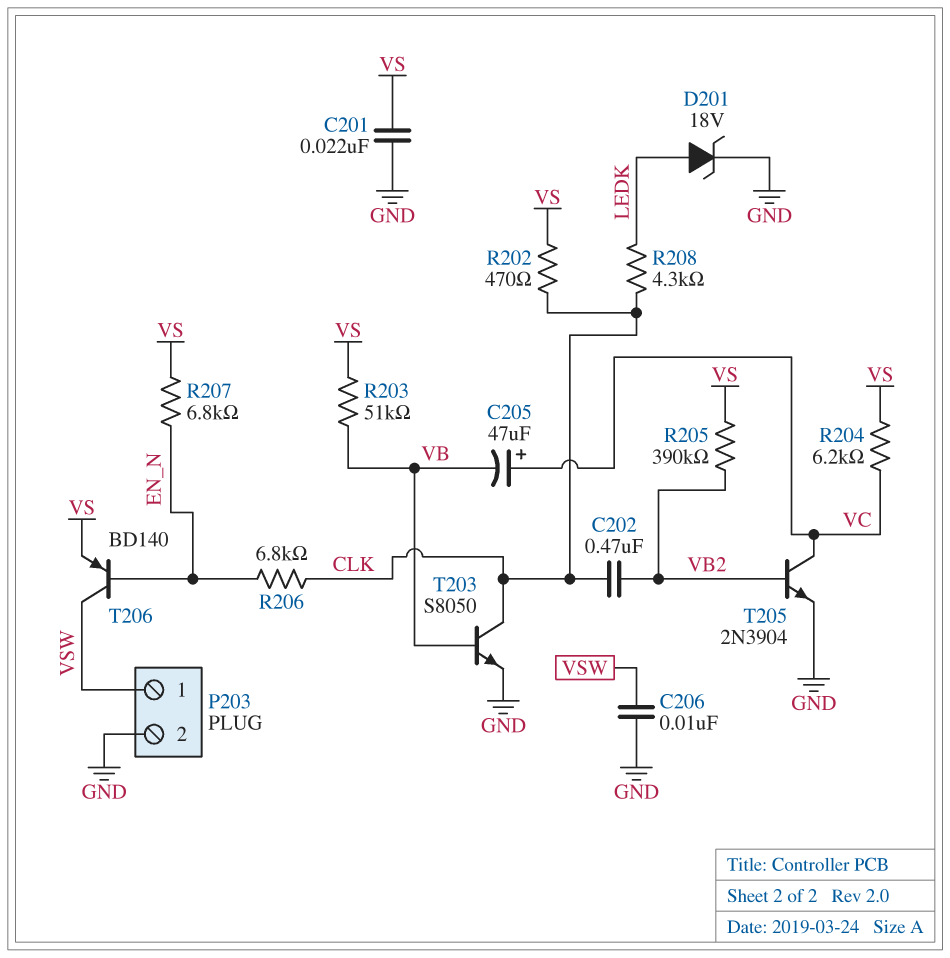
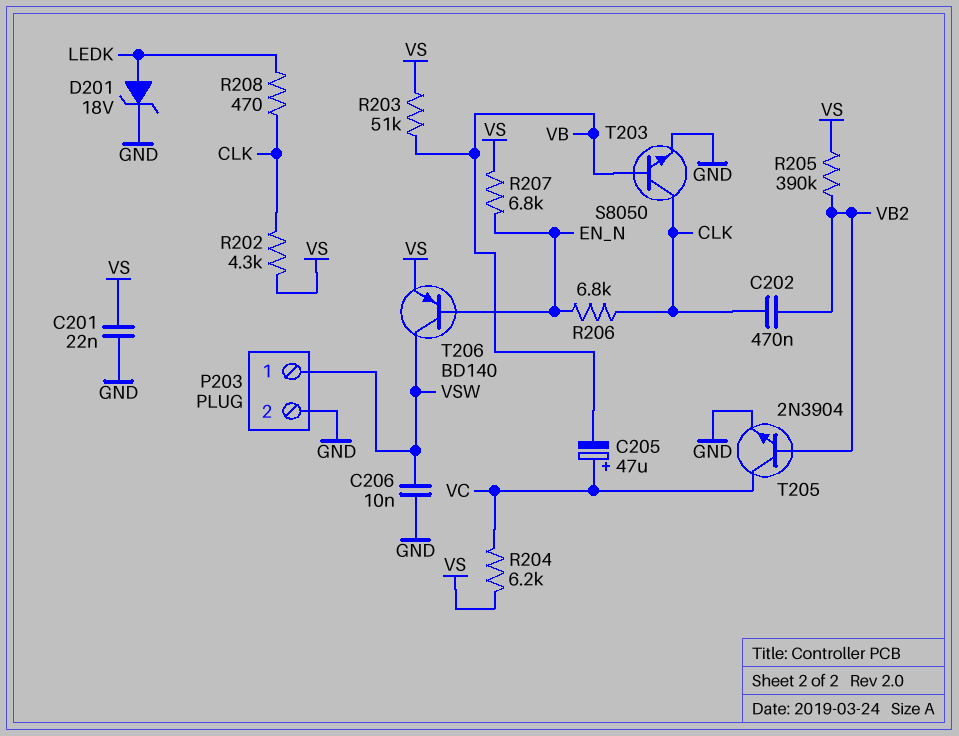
R202: 470 (CLK, VS) -> 4.3k (CLK, VS)
R208: 4.3k (CLK, LEDK) -> 470 (CLK, LEDK)

